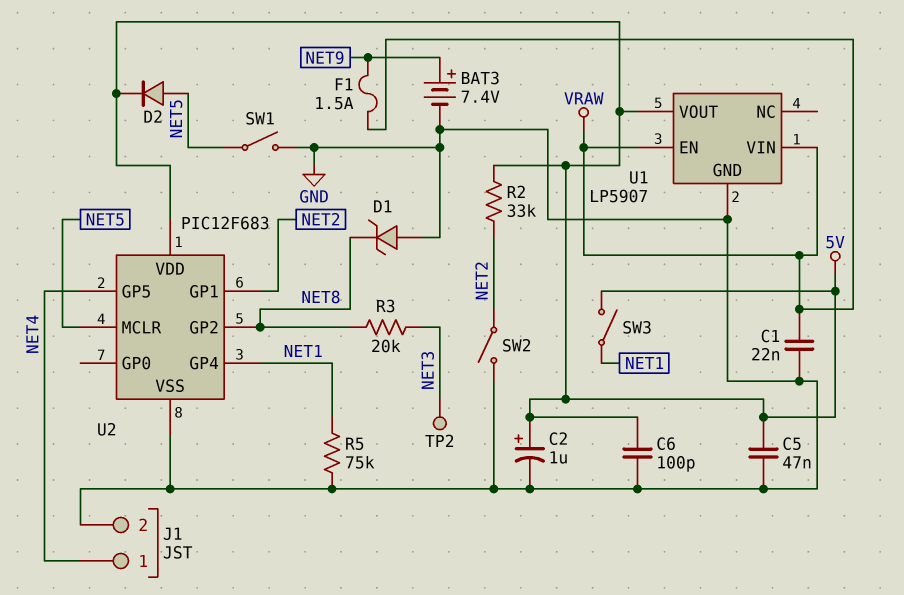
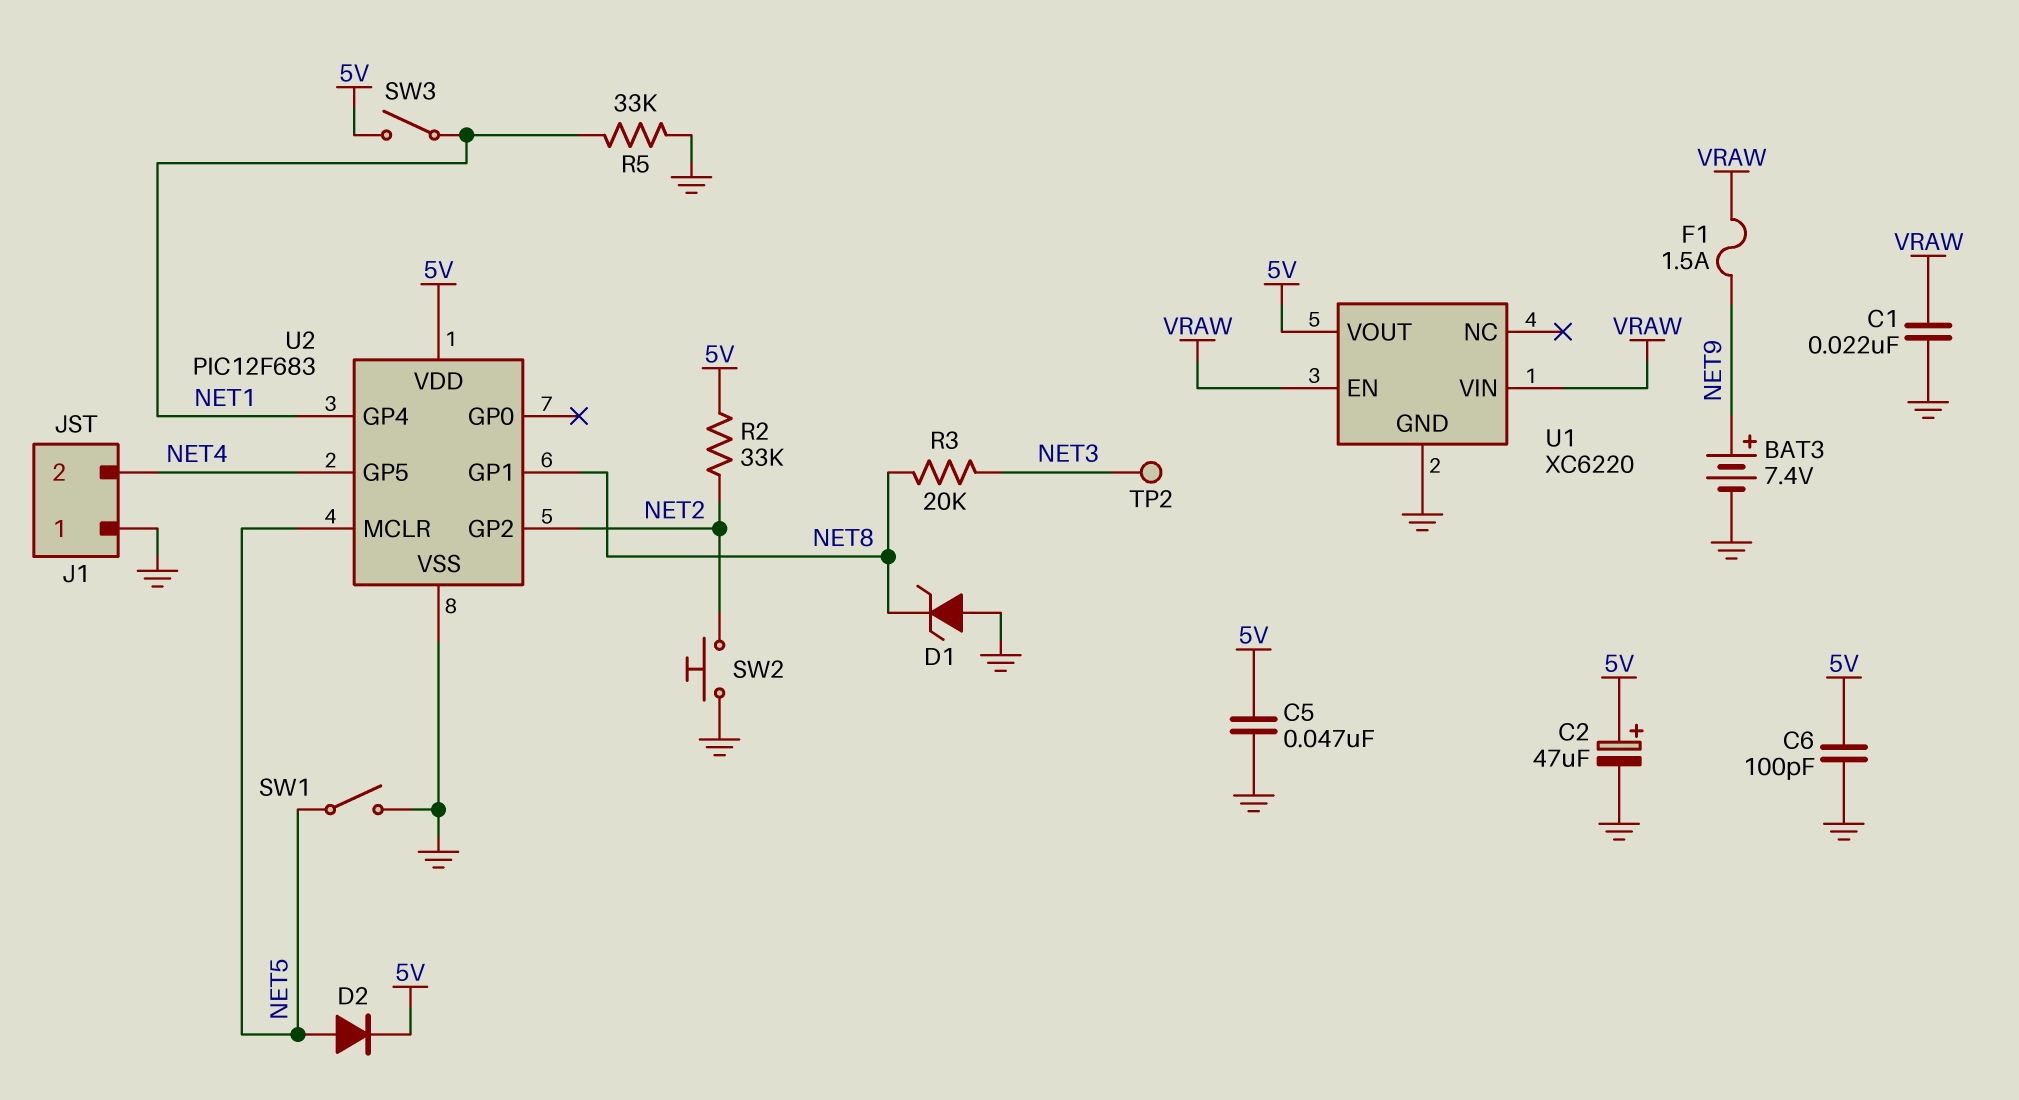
C2: 1uF (plus 5V, minus GND) -> 47uF (plus 5V, minus GND)
J1 pin 1: NET4 -> GND
J1 pin 2: GND -> NET4
R5: 75k (GND, NET1) -> 33k (GND, NET1)
SW2: switch (GND, NET2) -> button (GND, NET2)
U1: LP5907 -> XC6220
U2 pin GP1: NET2 -> NET8
U2 pin GP2: NET8 -> NET2

